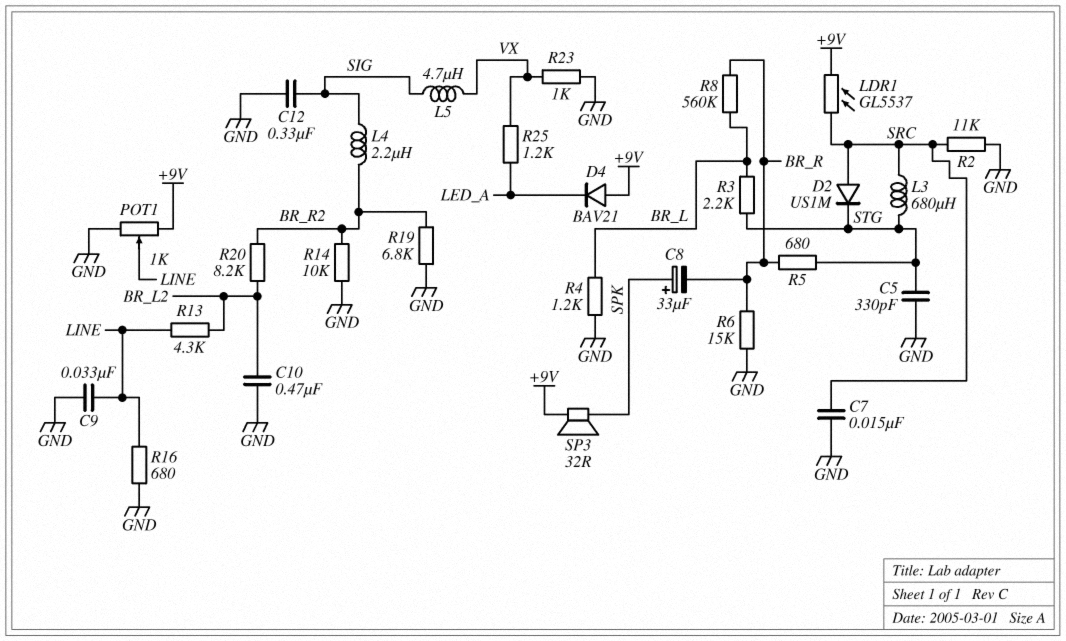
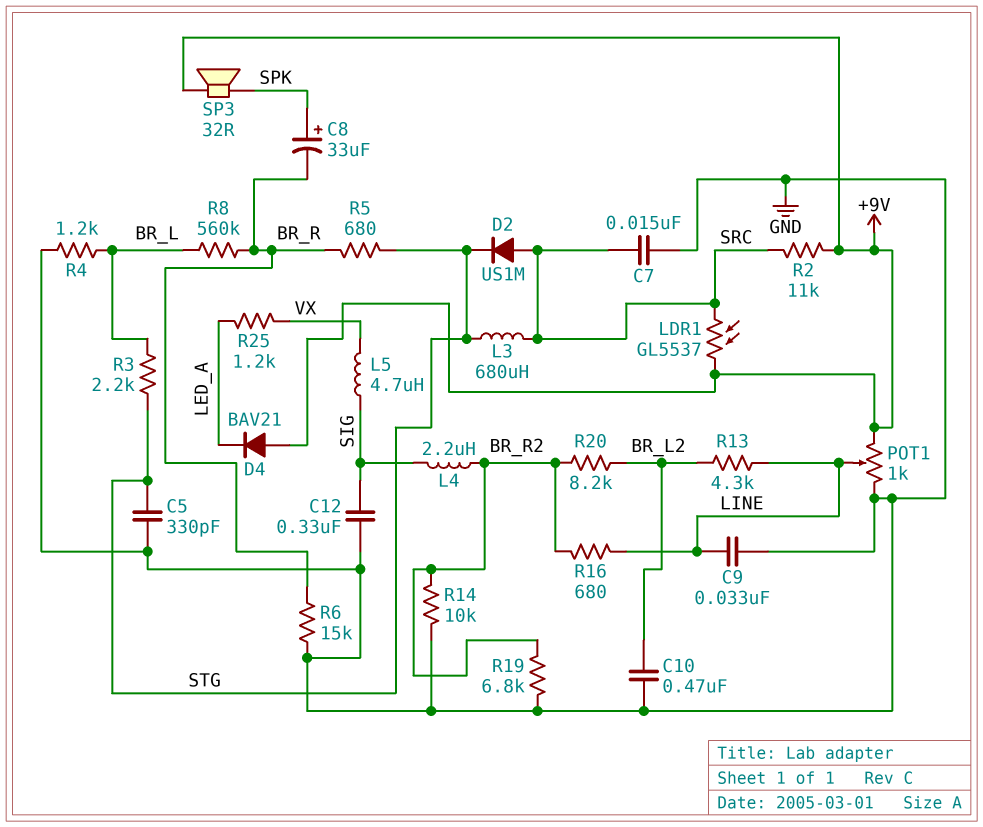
R2: 11k (GND, SRC) -> 11k (+9V, SRC)
R16: 680 (GND, LINE) -> 680 (BR_R2, LINE)
R23: 1k (GND, VX) -> none

